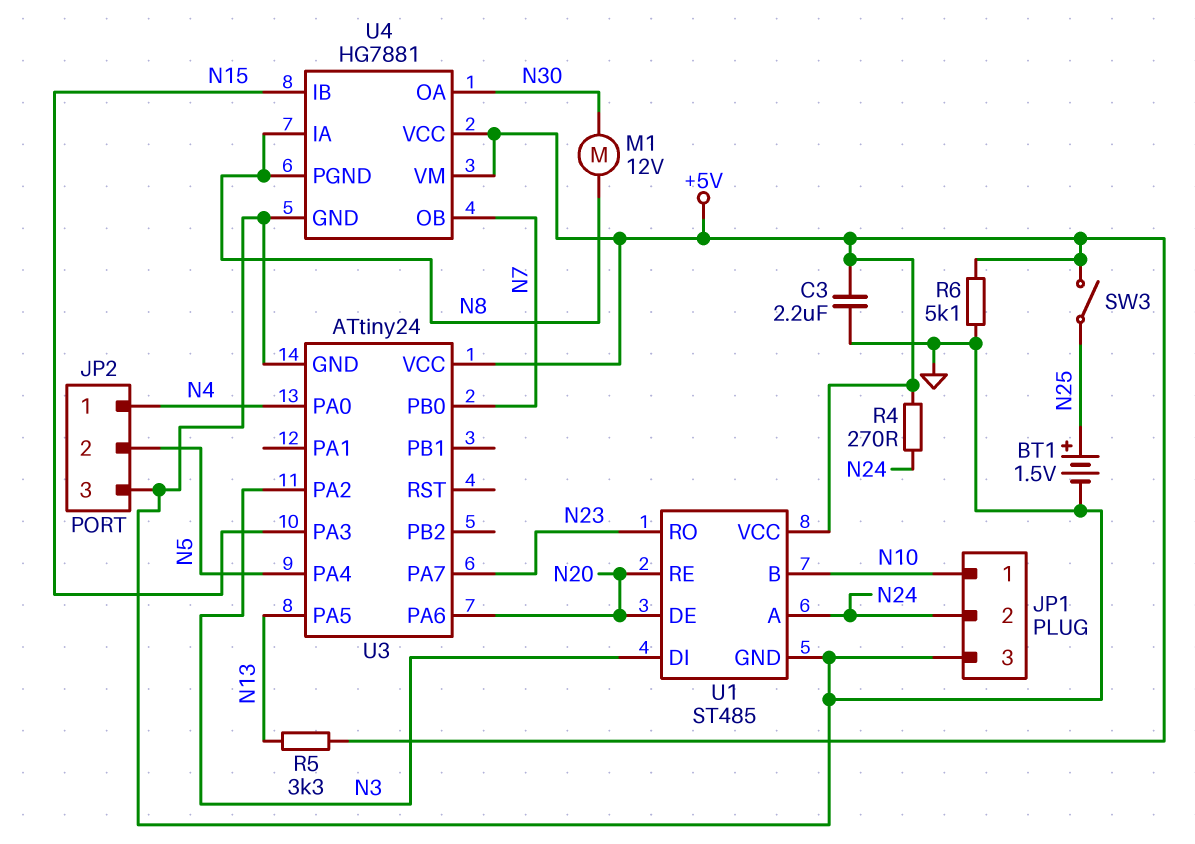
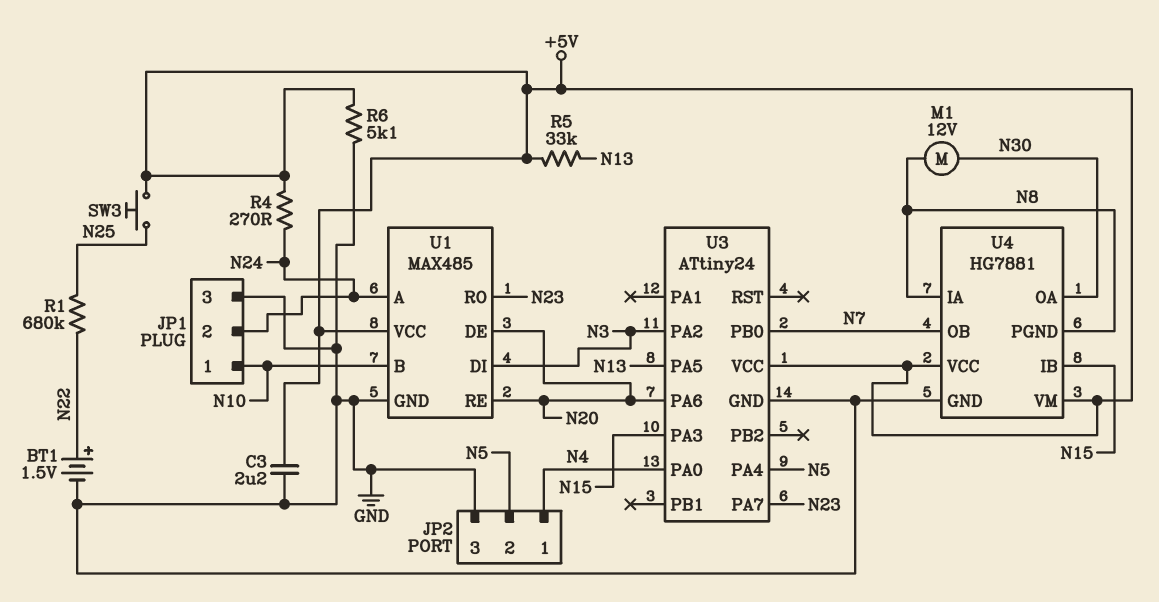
BT1: 1.5V (plus N25, minus GND) -> 1.5V (plus N22, minus GND)
R1: none -> 680k (N22, N25)
R5: 3.3k (+5V, N13) -> 33k (+5V, N13)
SW3: switch (+5V, N25) -> button (+5V, N25)
U1: ST485 -> MAX485

